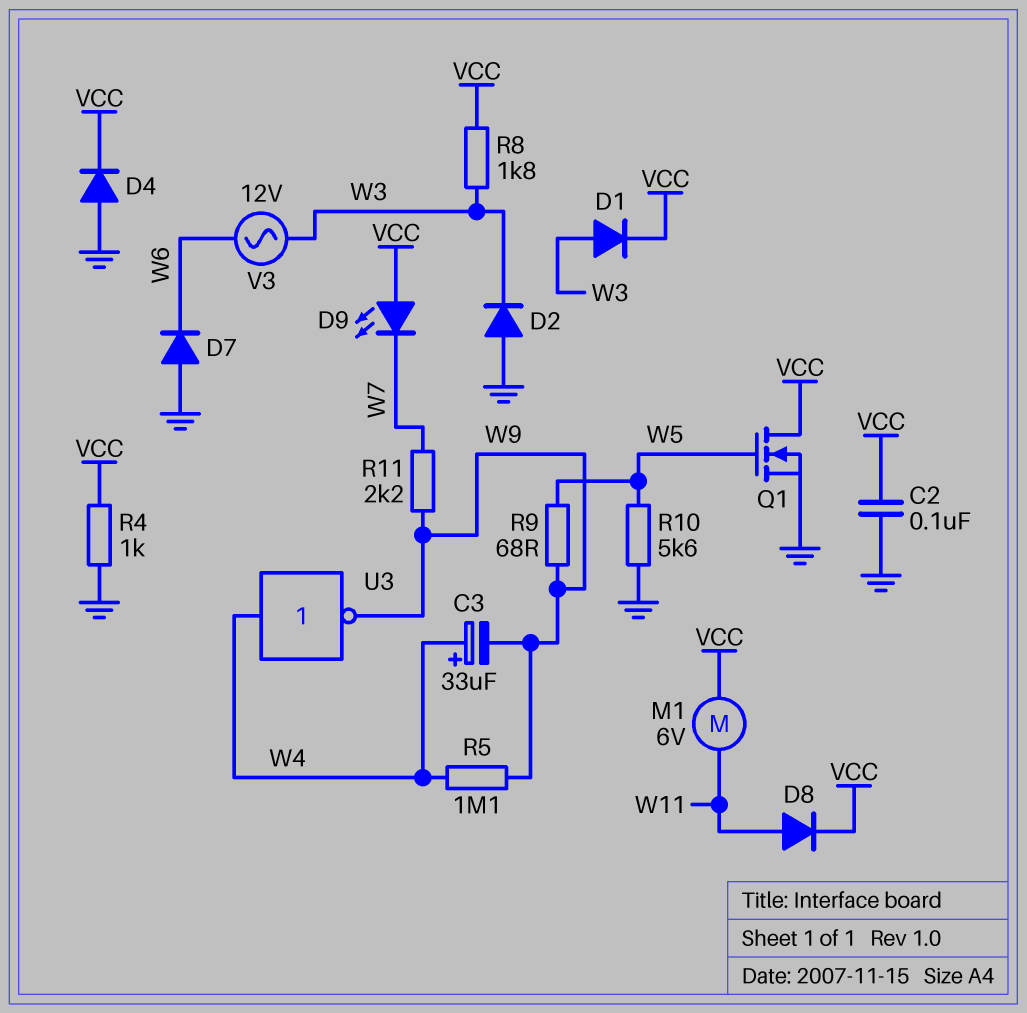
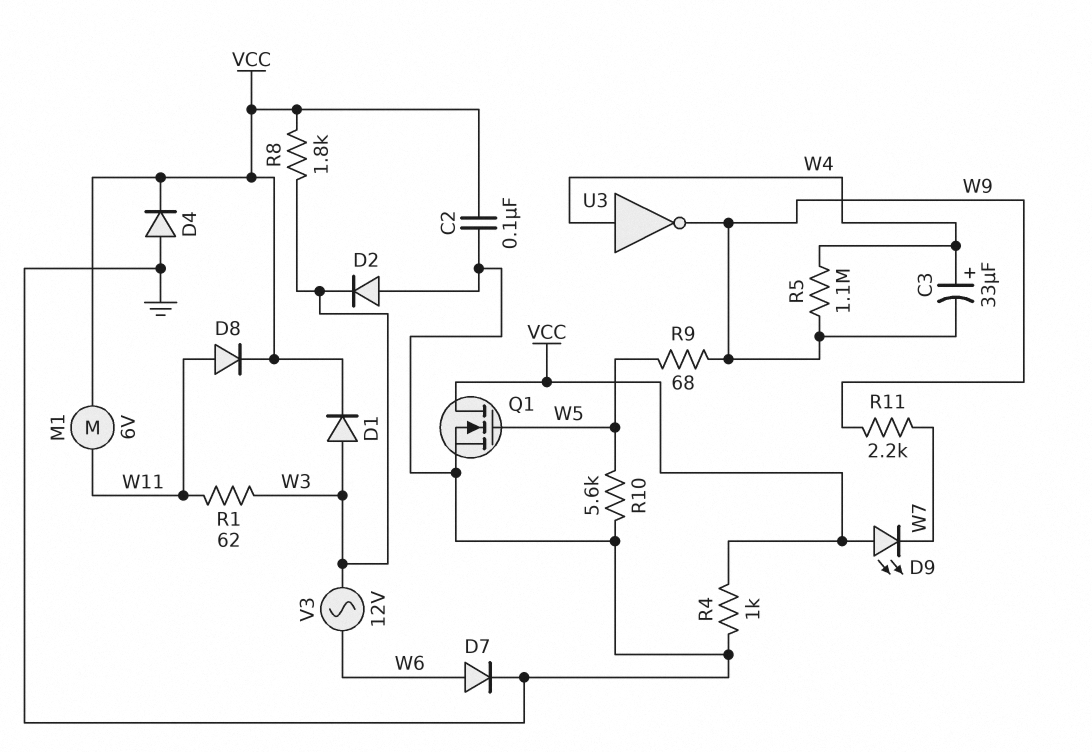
D7: diode (A GND, K W6) -> diode (A W6, K GND)
R1: none -> 62 (W3, W11)

